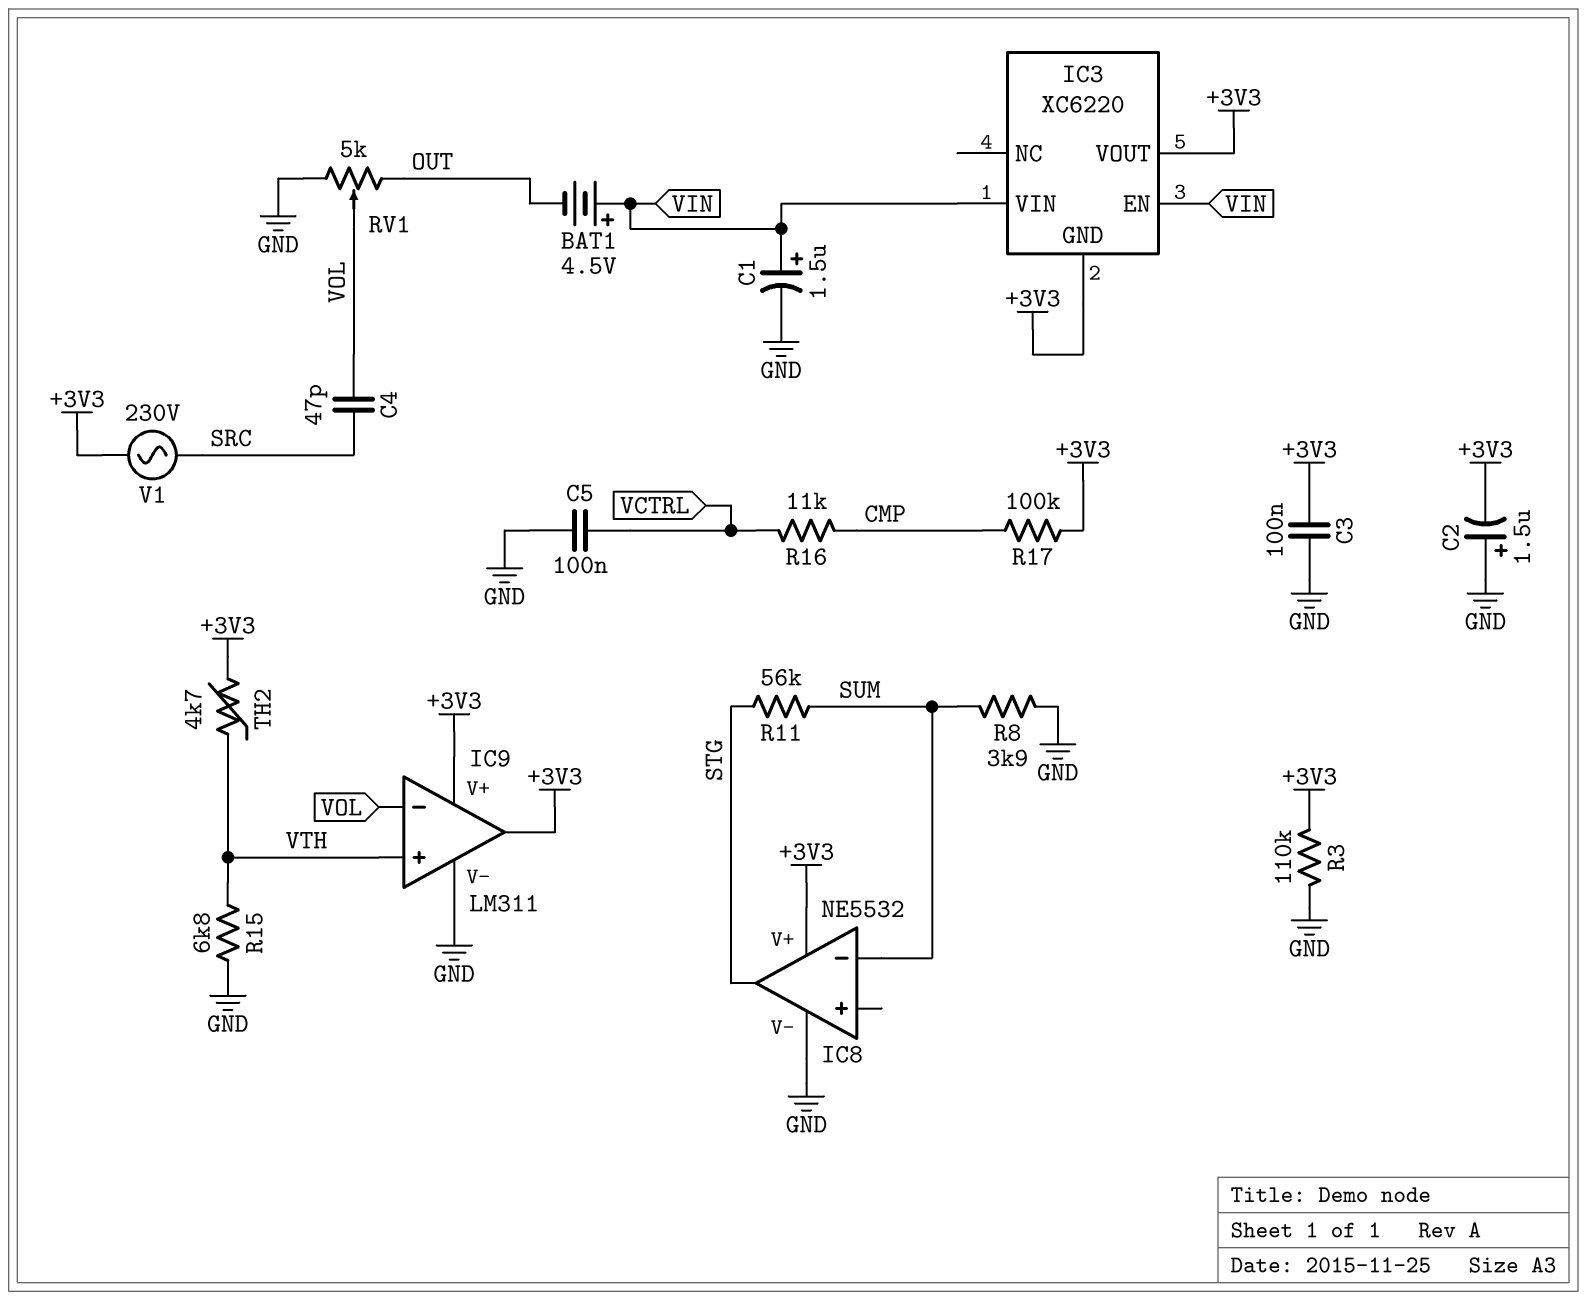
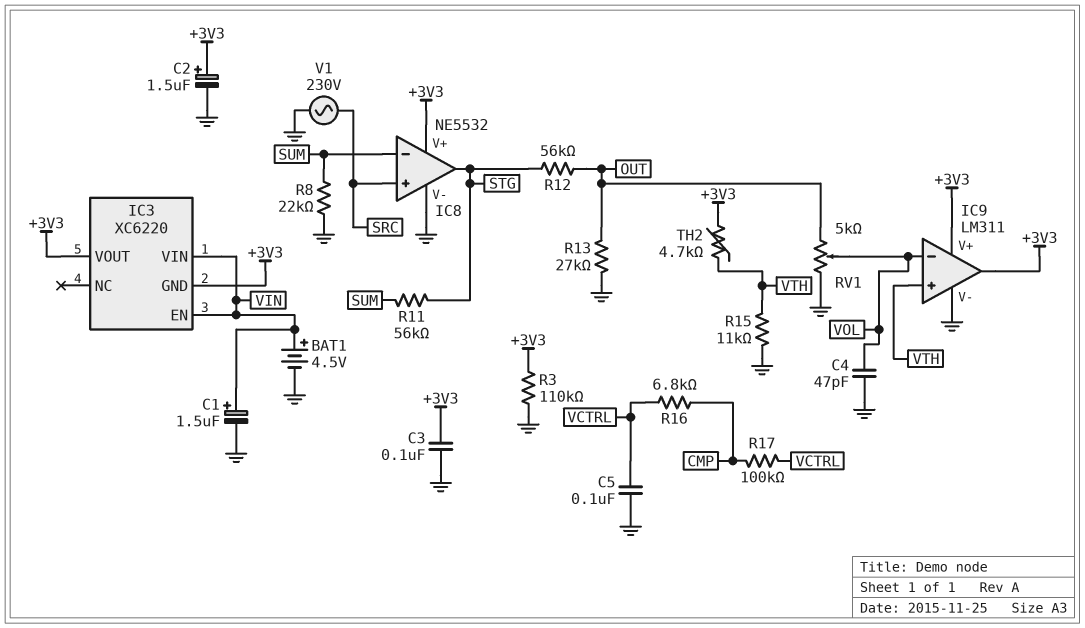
BAT1: 4.5V (plus VIN, minus OUT) -> 4.5V (plus VIN, minus GND)
C2: 1.5uF (plus GND, minus +3V3) -> 1.5uF (plus +3V3, minus GND)
C4: 47pF (SRC, VOL) -> 47pF (GND, VOL)
IC8 pin in+: none -> SRC
R8: 3.9k (GND, SUM) -> 22k (GND, SUM)
R12: none -> 56k (OUT, STG)
R13: none -> 27k (GND, OUT)
R15: 6.8k (GND, VTH) -> 11k (GND, VTH)
R16: 11k (CMP, VCTRL) -> 6.8k (CMP, VCTRL)
R17: 100k (+3V3, CMP) -> 100k (CMP, VCTRL)
V1: AC 230V (+3V3, SRC) -> AC 230V (GND, SRC)

